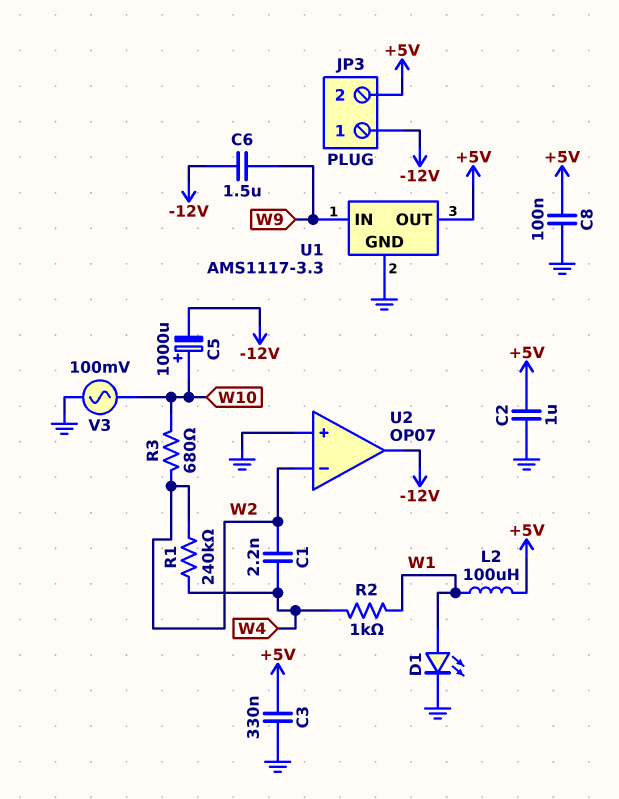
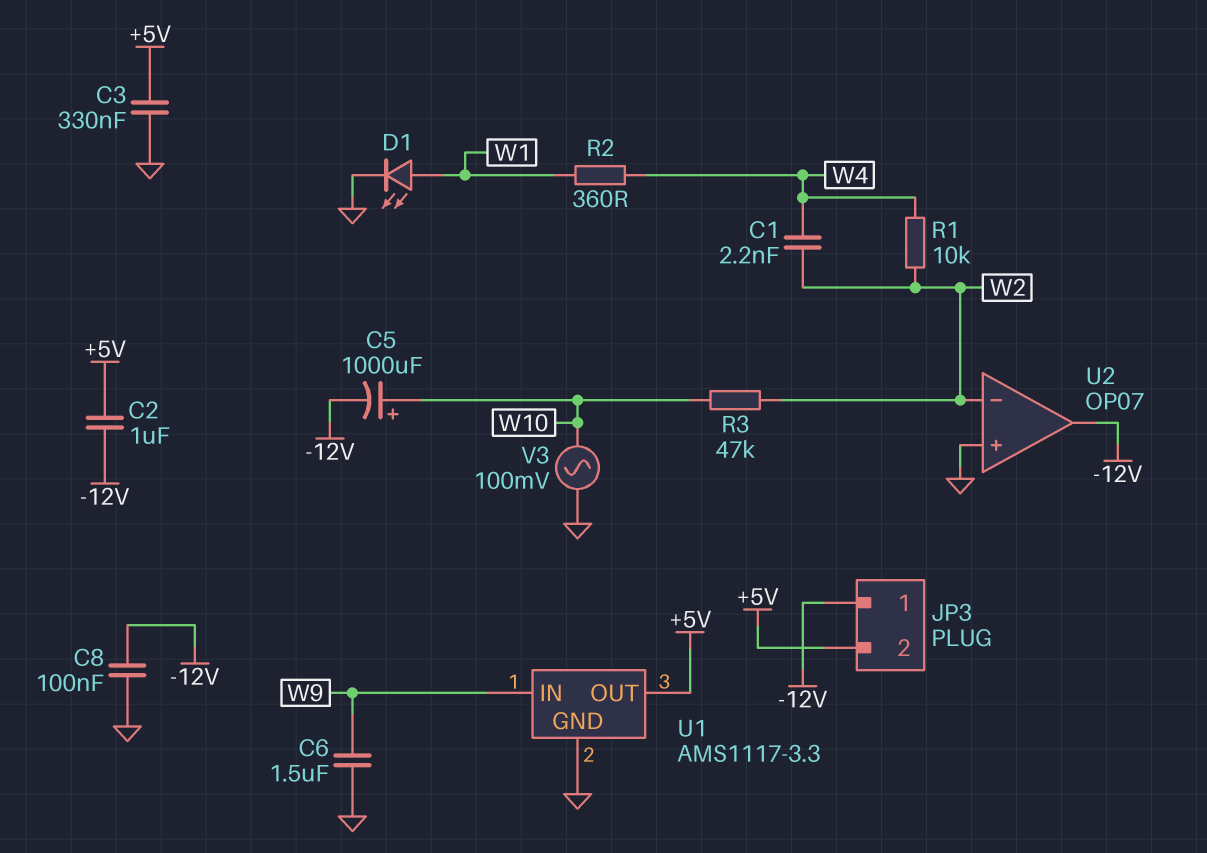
C2: 1uF (+5V, GND) -> 1uF (+5V, -12V)
C6: 1.5uF (-12V, W9) -> 1.5uF (GND, W9)
C8: 100nF (+5V, GND) -> 100nF (-12V, GND)
L2: 100uH (+5V, W1) -> none
R1: 240k (W2, W4) -> 10k (W2, W4)
R2: 1k (W1, W4) -> 360 (W1, W4)
R3: 680 (W2, W10) -> 47k (W2, W10)

